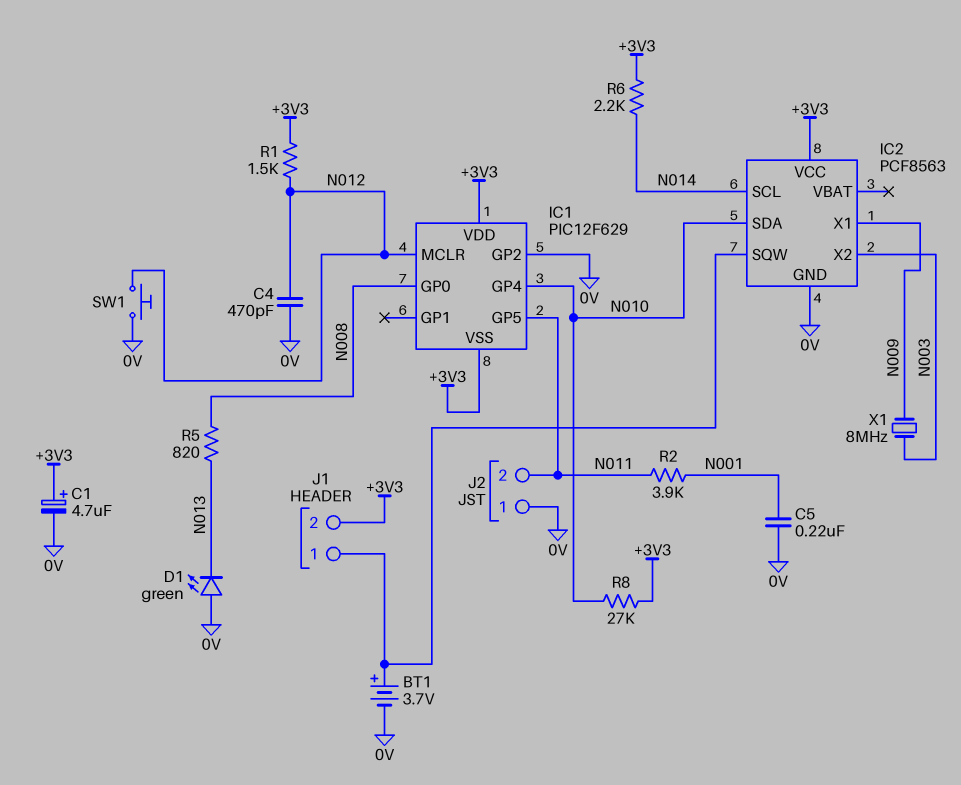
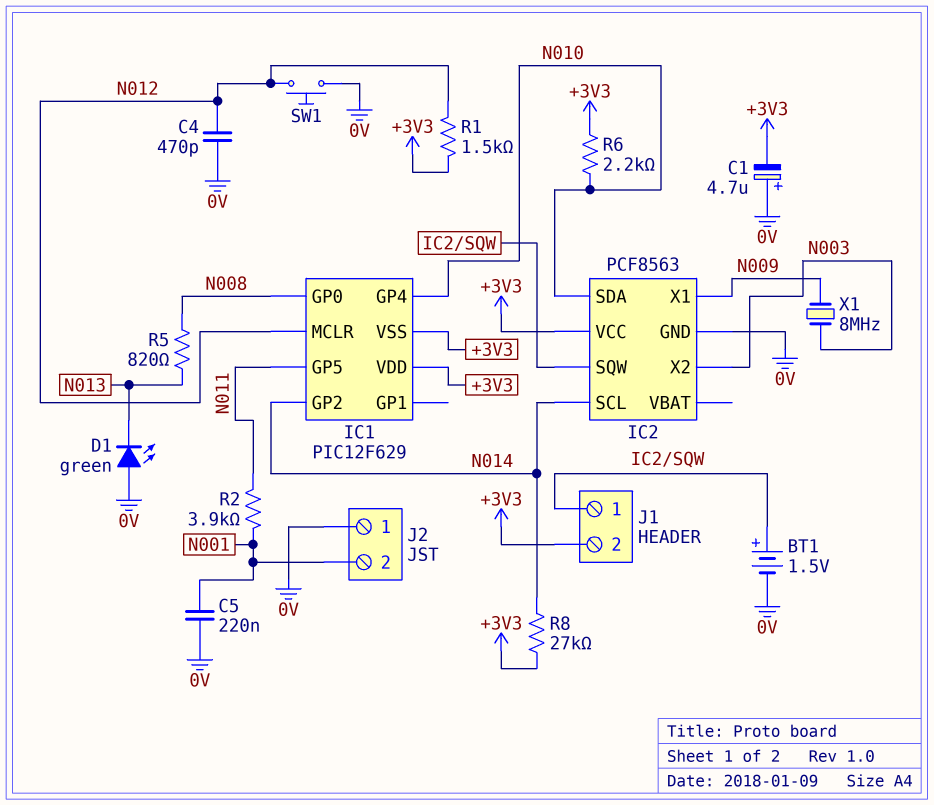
BT1: 3.7V (plus IC2/SQW, minus 0V) -> 1.5V (plus IC2/SQW, minus 0V)
C1: 4.7uF (plus +3V3, minus 0V) -> 4.7uF (plus 0V, minus +3V3)
IC1 pin GP2: 0V -> N014
J2 pin 2: N011 -> N001
R6: 2.2k (+3V3, N014) -> 2.2k (+3V3, N010)
R8: 27k (+3V3, N010) -> 27k (+3V3, N014)

